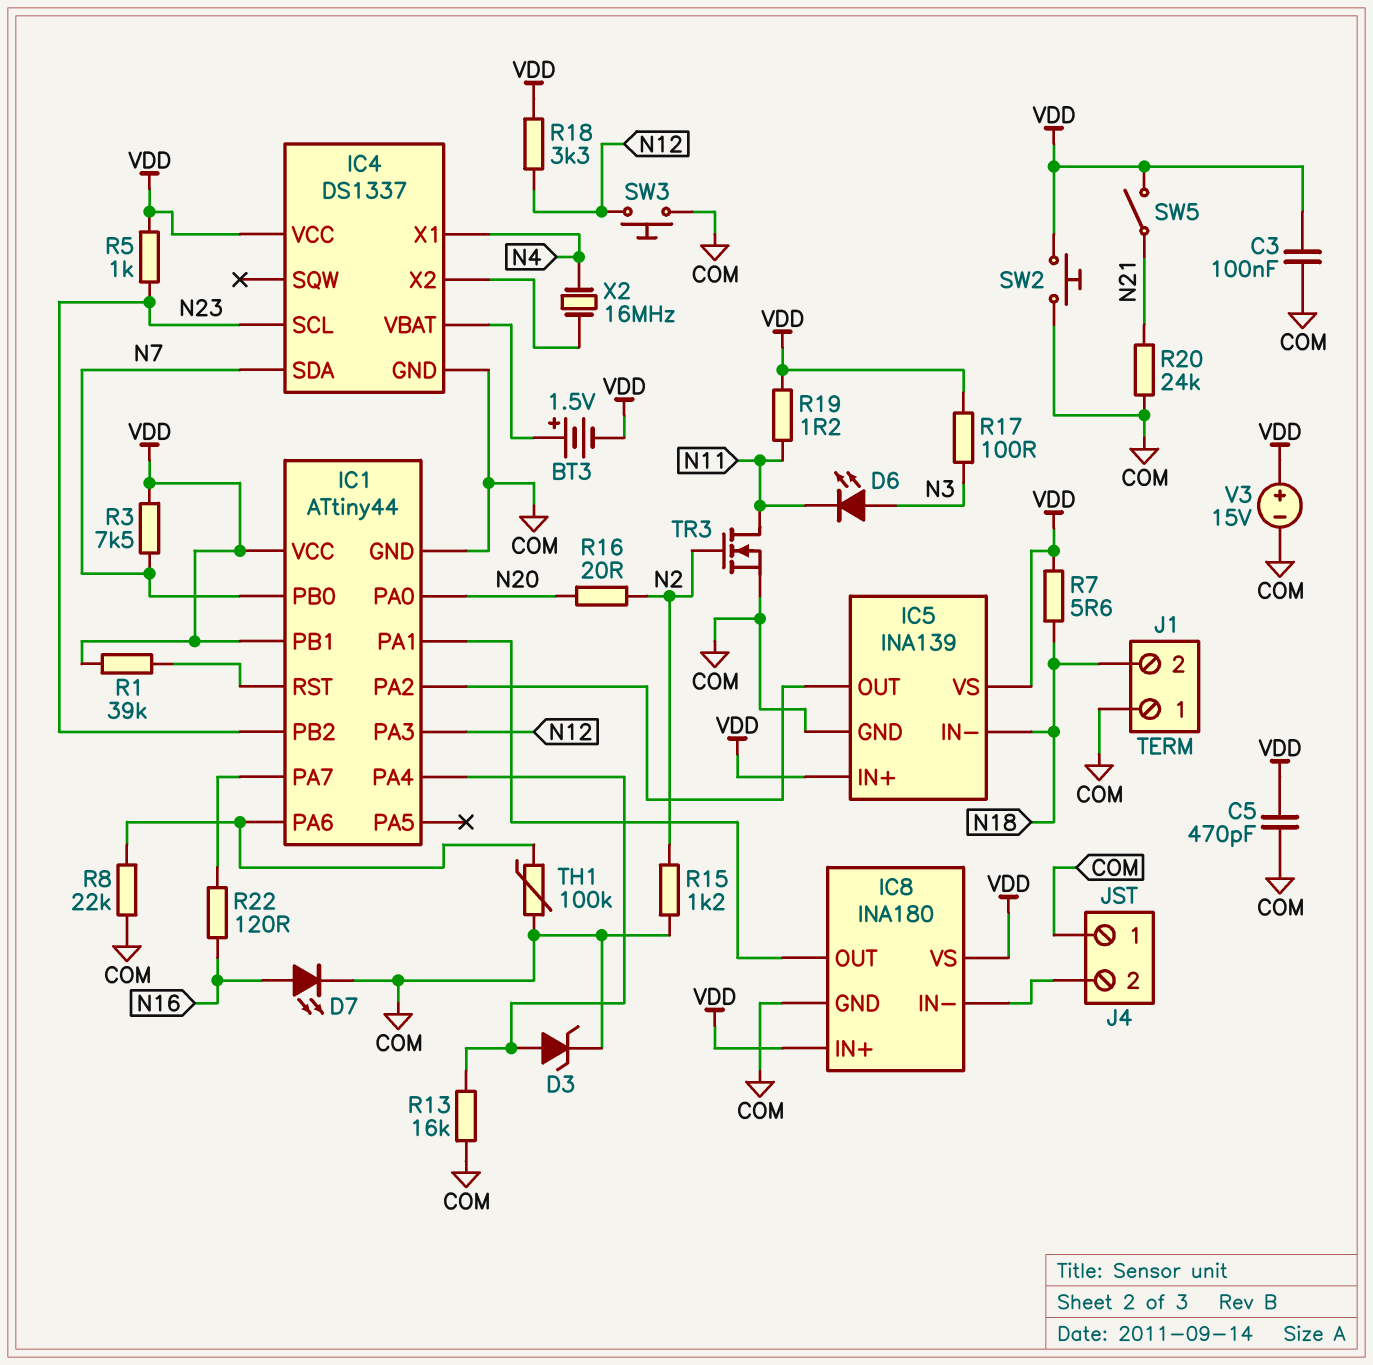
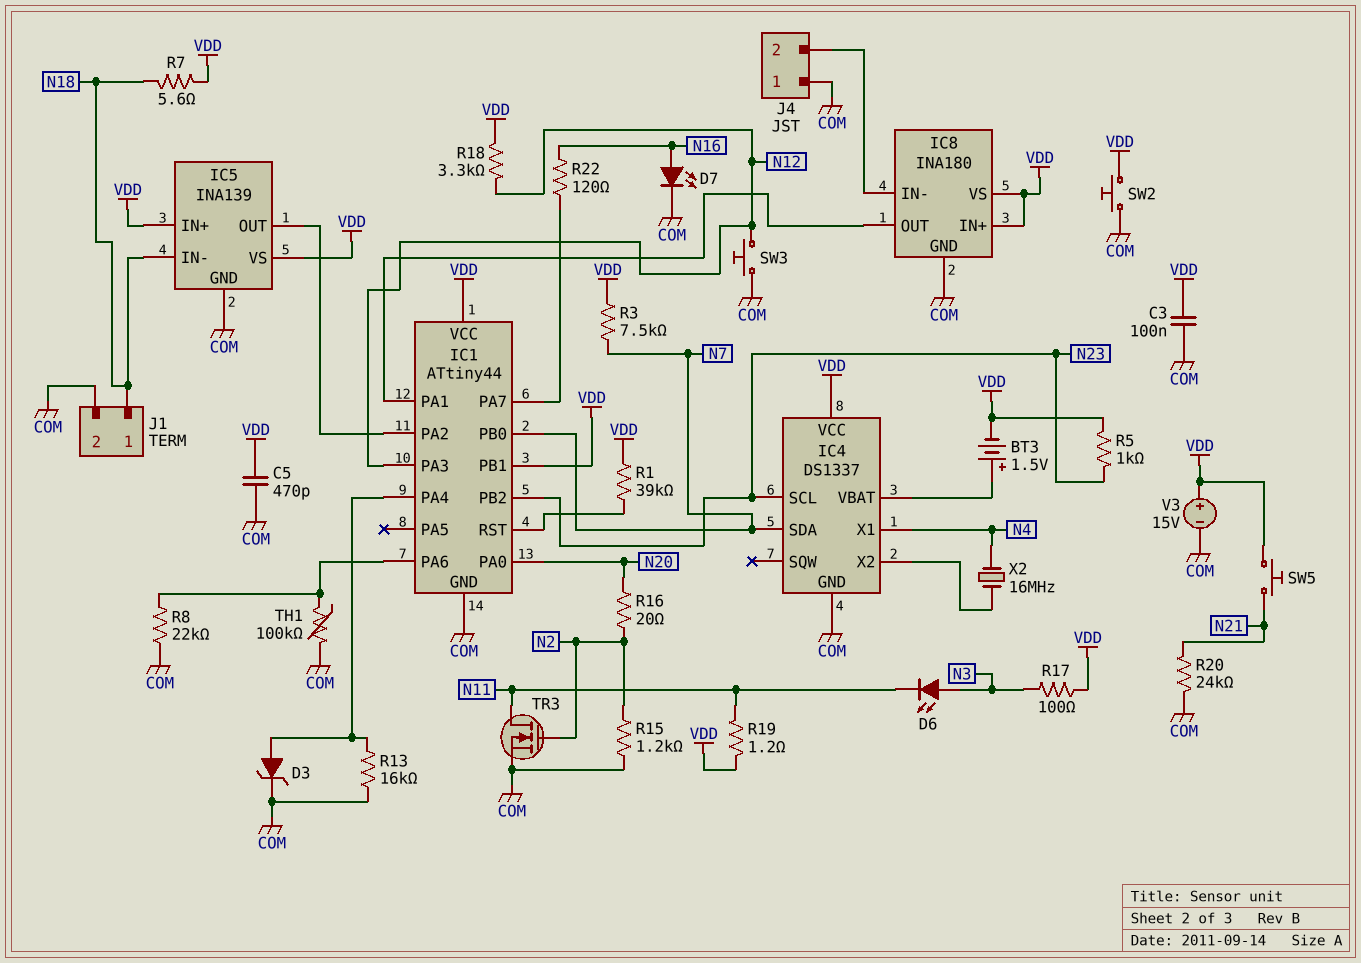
J1 pin 1: COM -> N18
J1 pin 2: N18 -> COM
SW5: switch (N21, VDD) -> button (N21, VDD)

